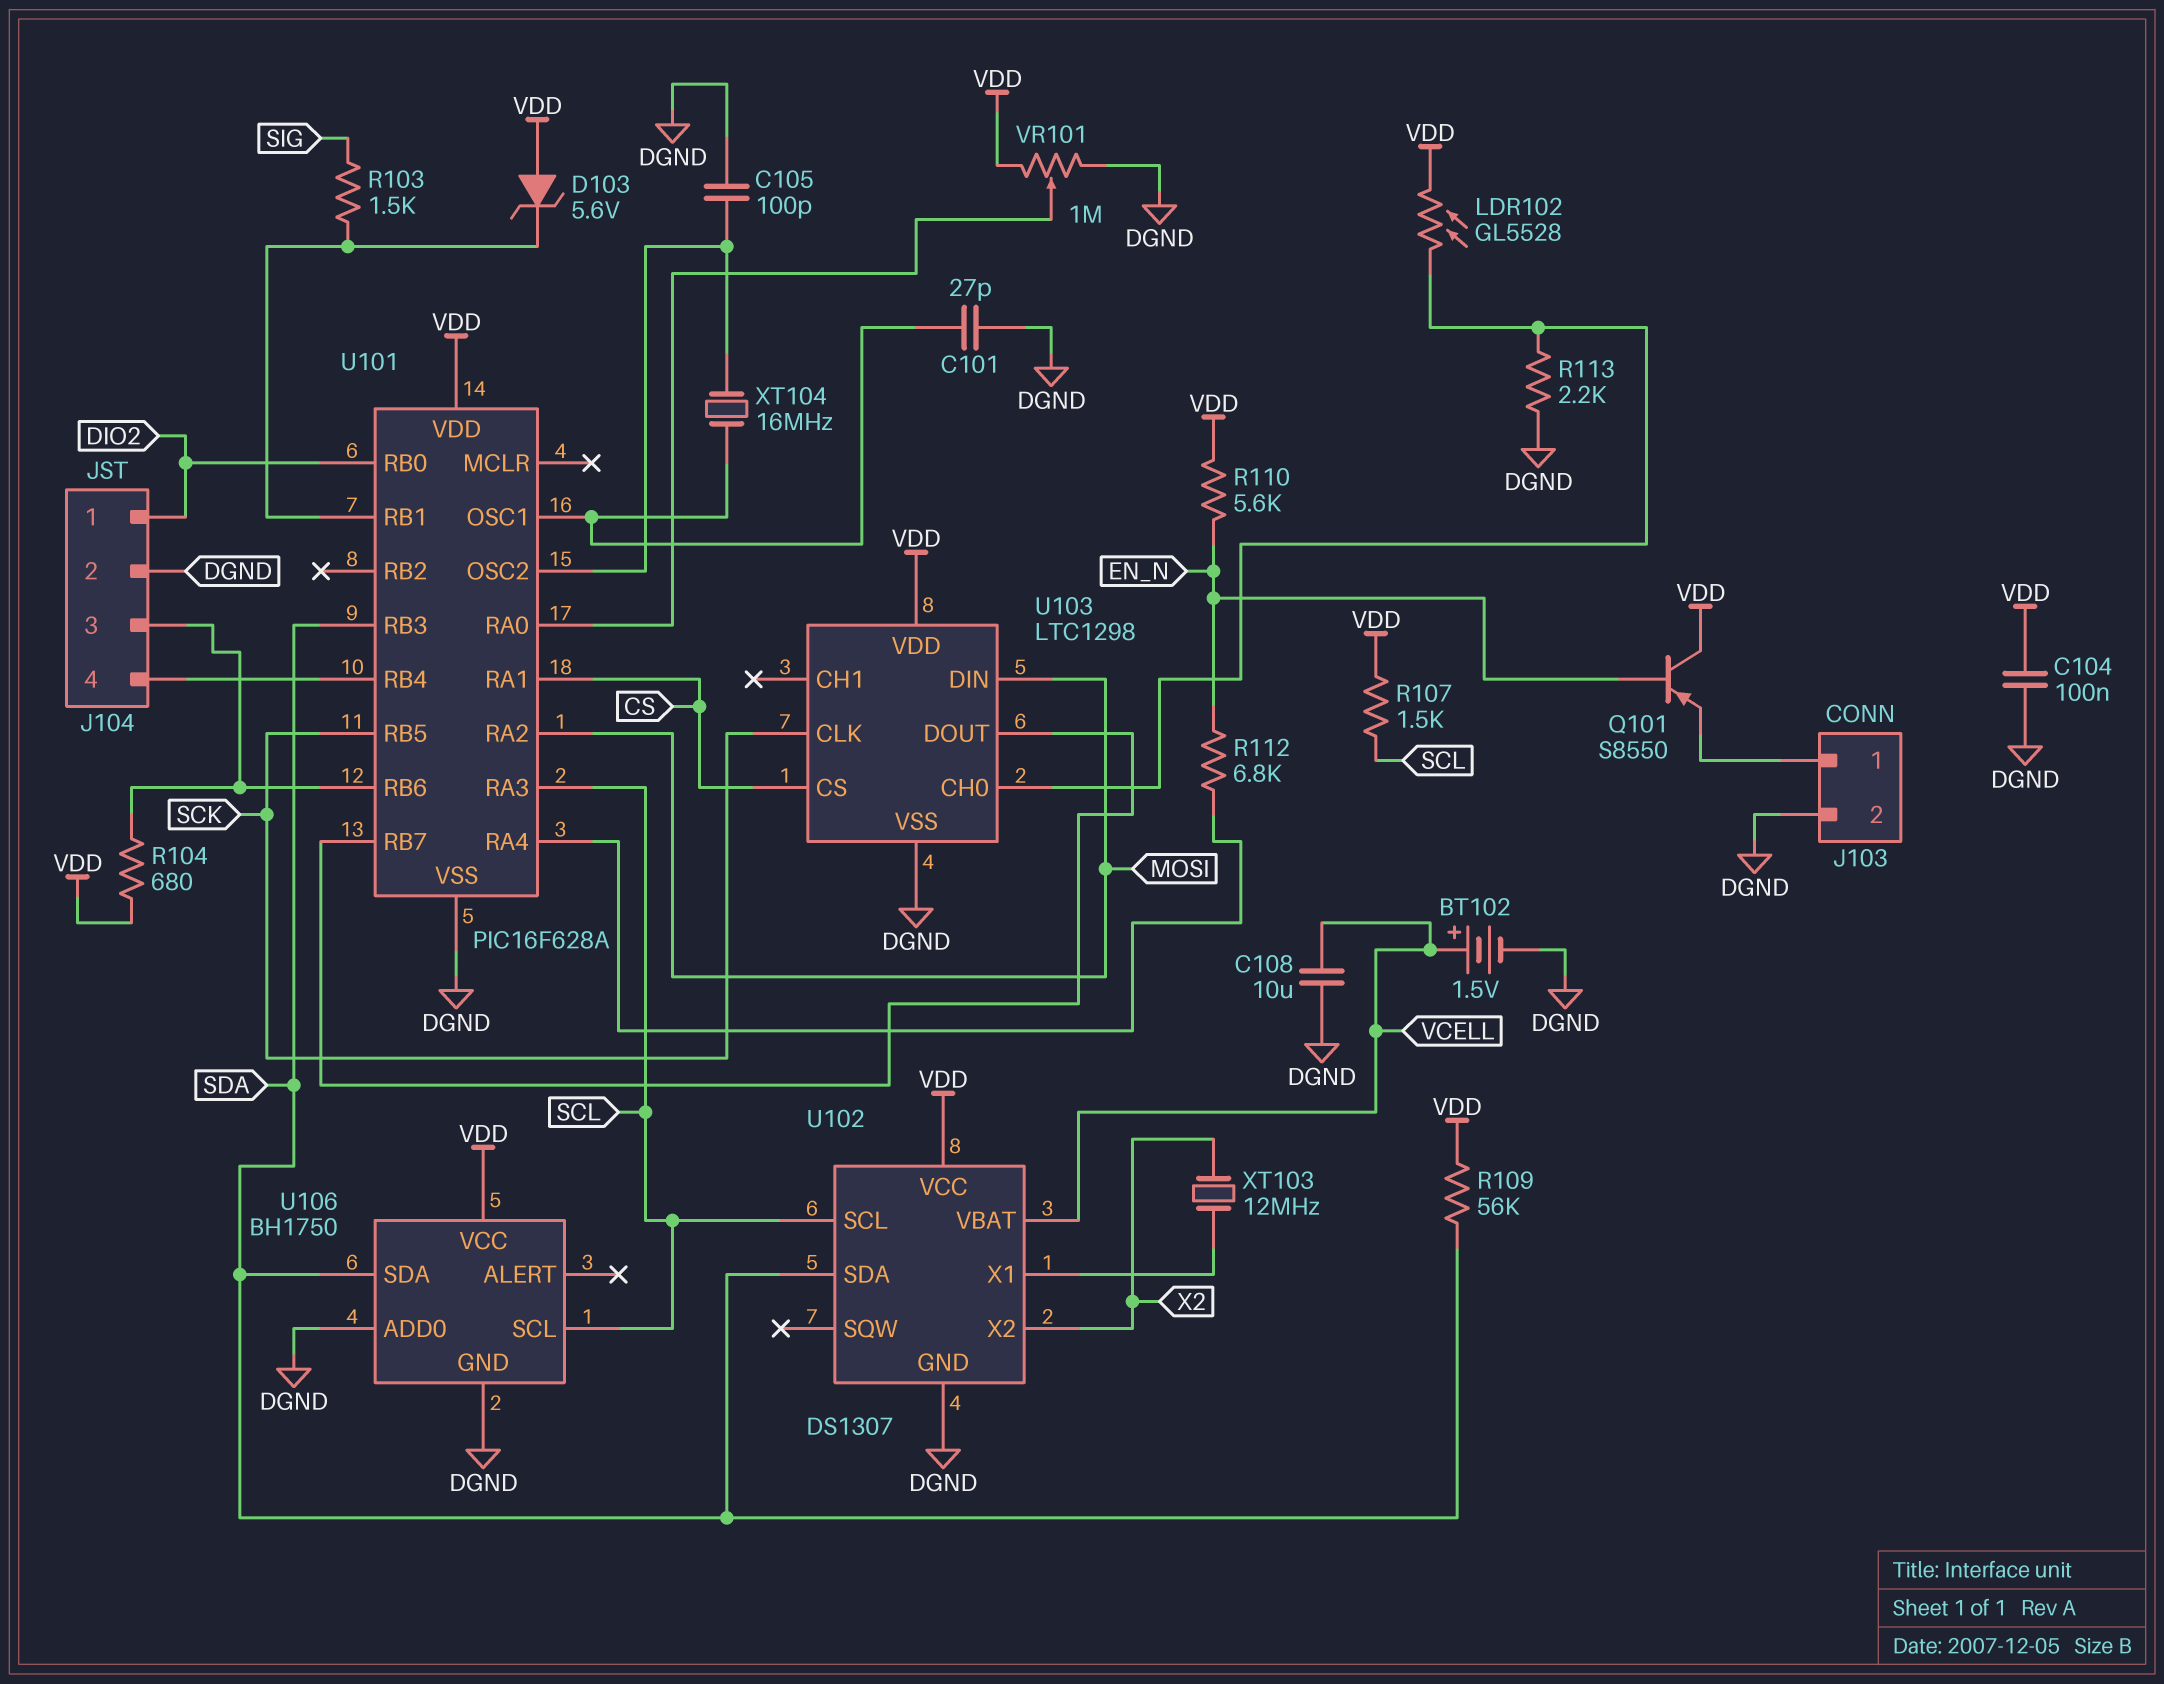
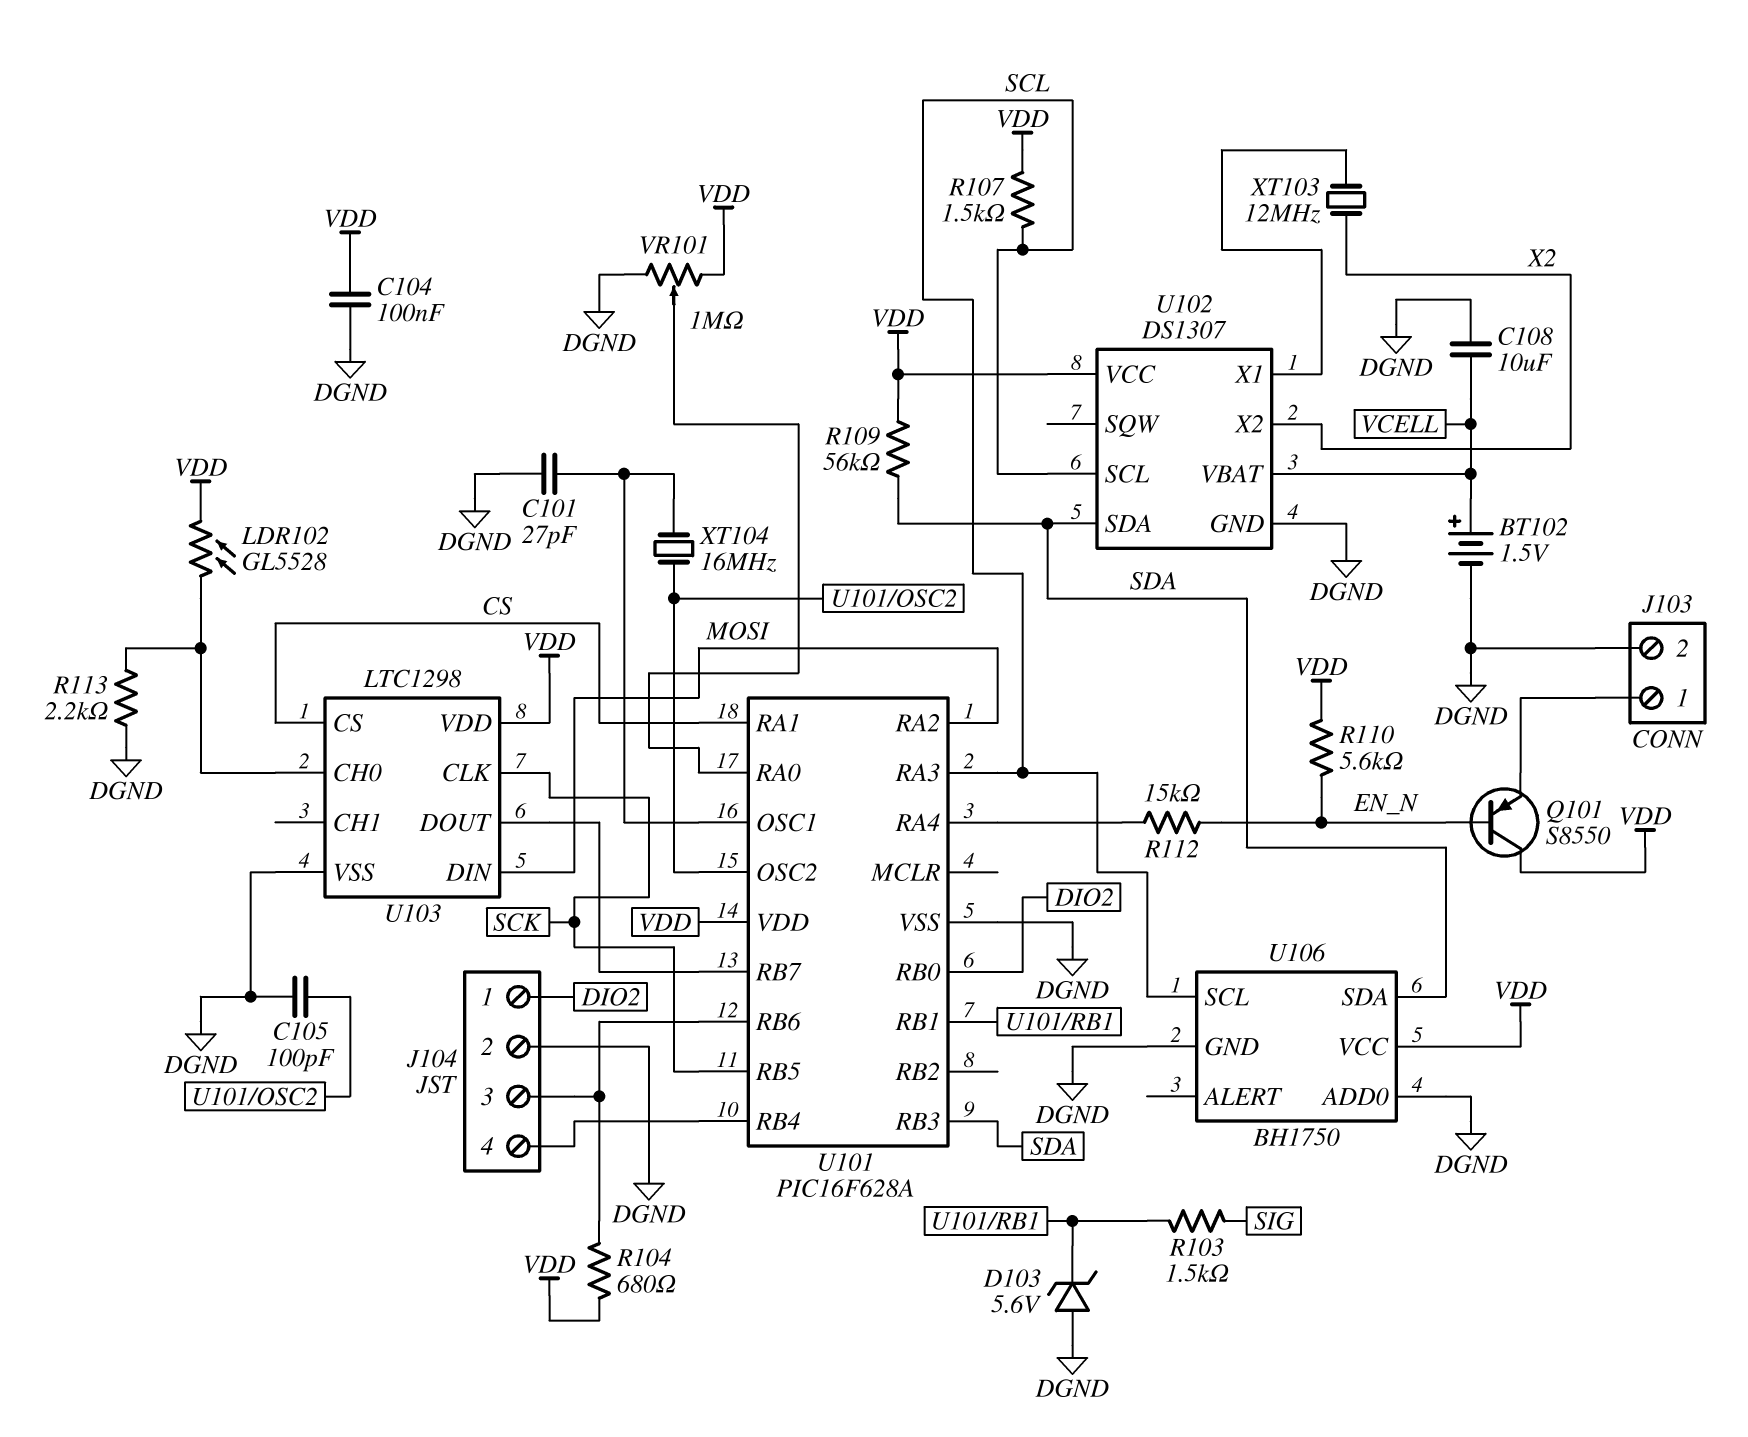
D103: zener 5.6V (A VDD, K U101/RB1) -> zener 5.6V (A DGND, K U101/RB1)
R112: 6.8k (EN_N, U101/RA4) -> 15k (EN_N, U101/RA4)

